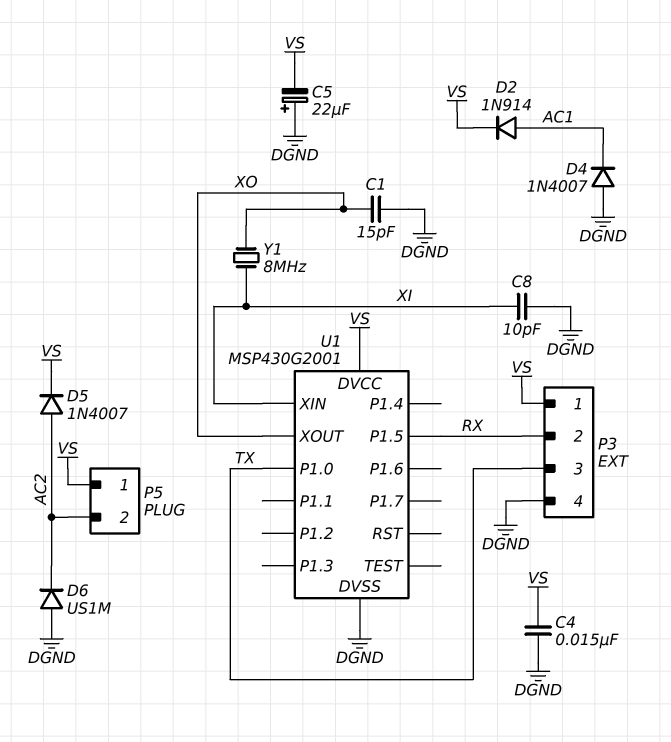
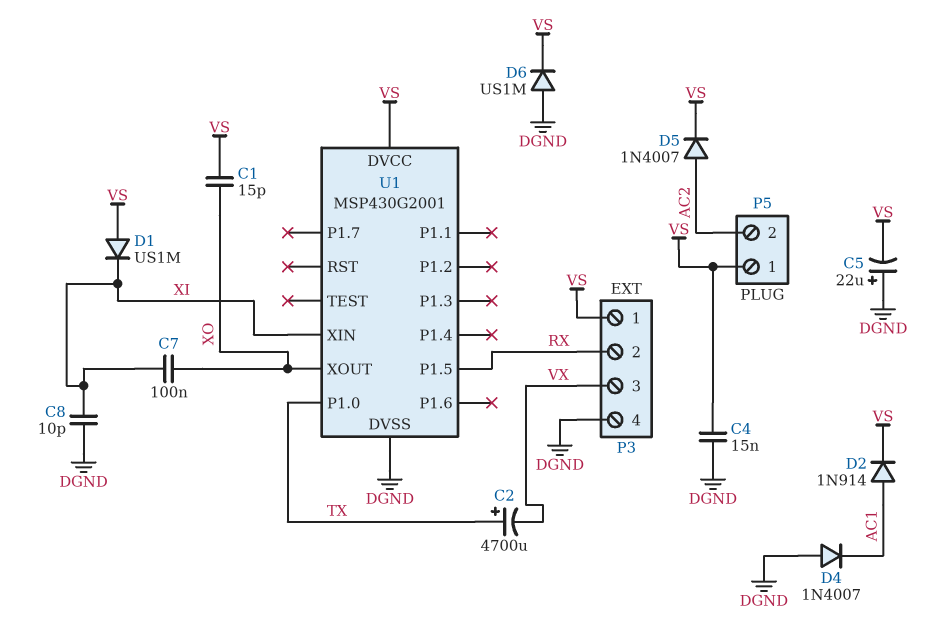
C1: 15pF (DGND, XO) -> 15pF (VS, XO)
C2: none -> 4700uF (plus TX, minus VX)
C7: none -> 100nF (XI, XO)
D1: none -> diode US1M (A VS, K XI)
D6: diode US1M (A DGND, K AC2) -> diode US1M (A DGND, K VS)
P3 pin 3: TX -> VX
Y1: 8MHz (XI, XO) -> none

